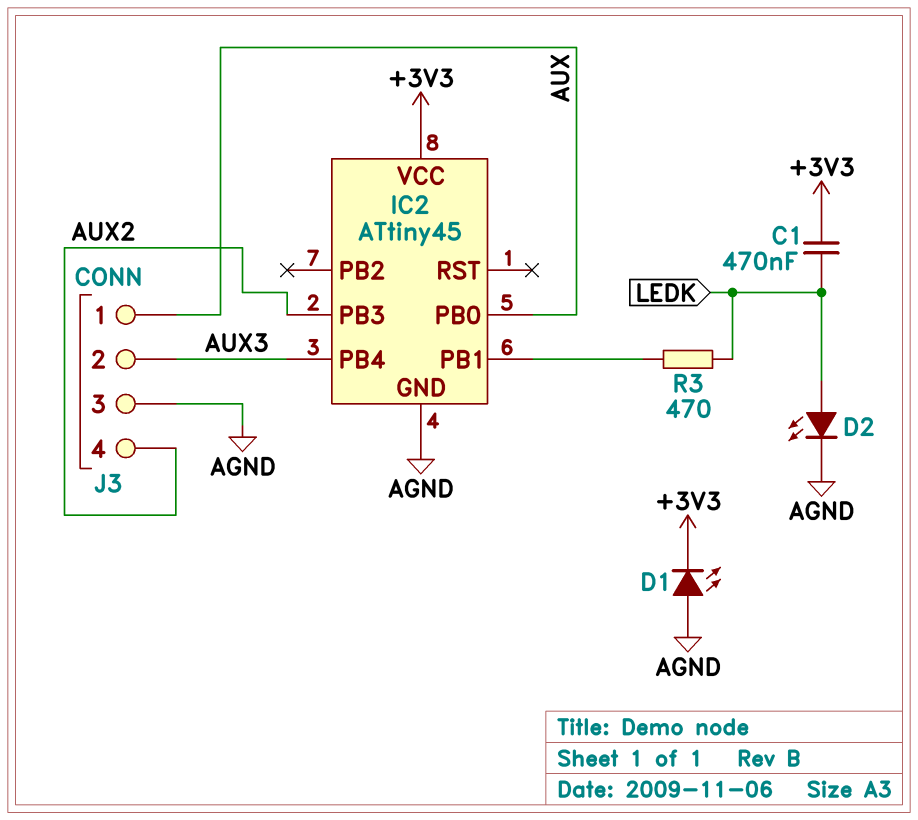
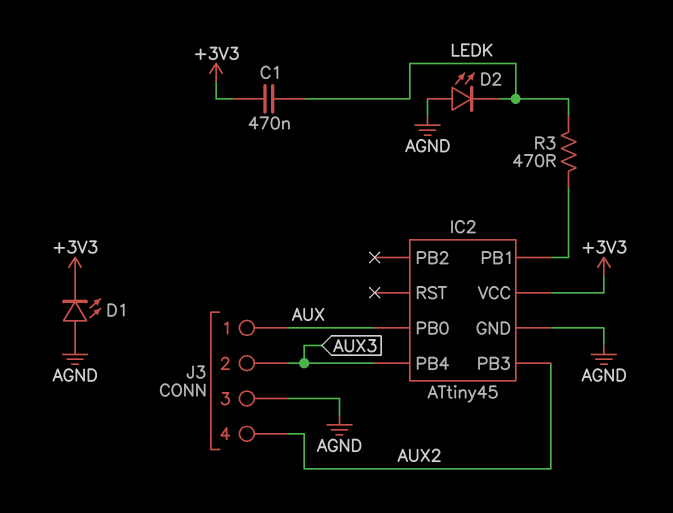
D2: LED (A LEDK, K AGND) -> LED (A AGND, K LEDK)

